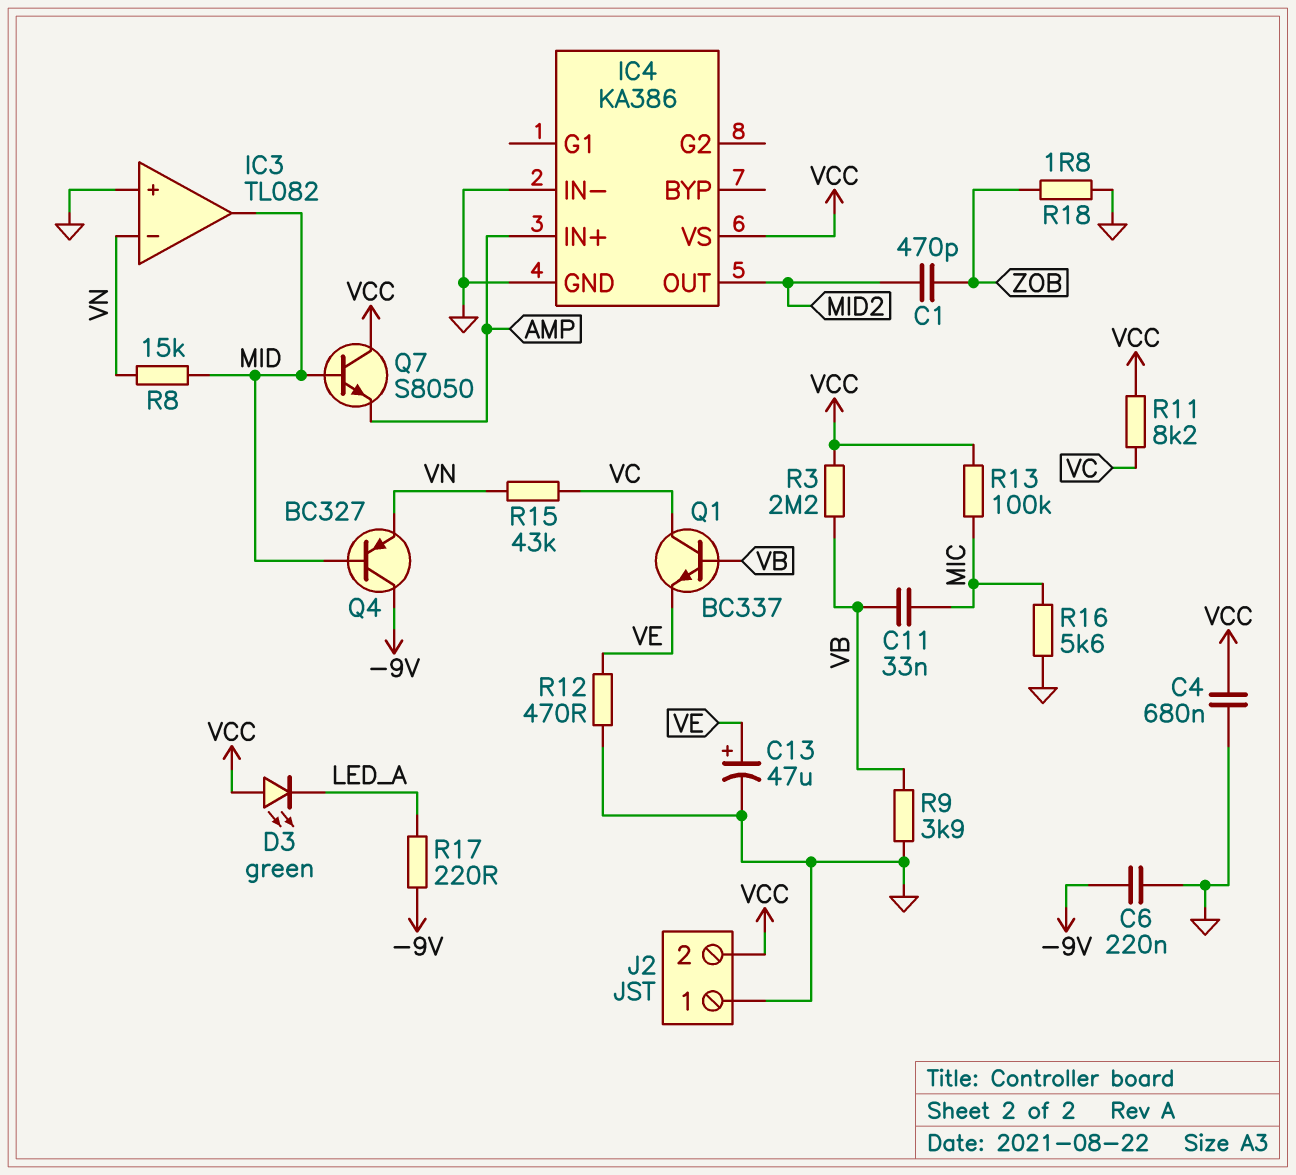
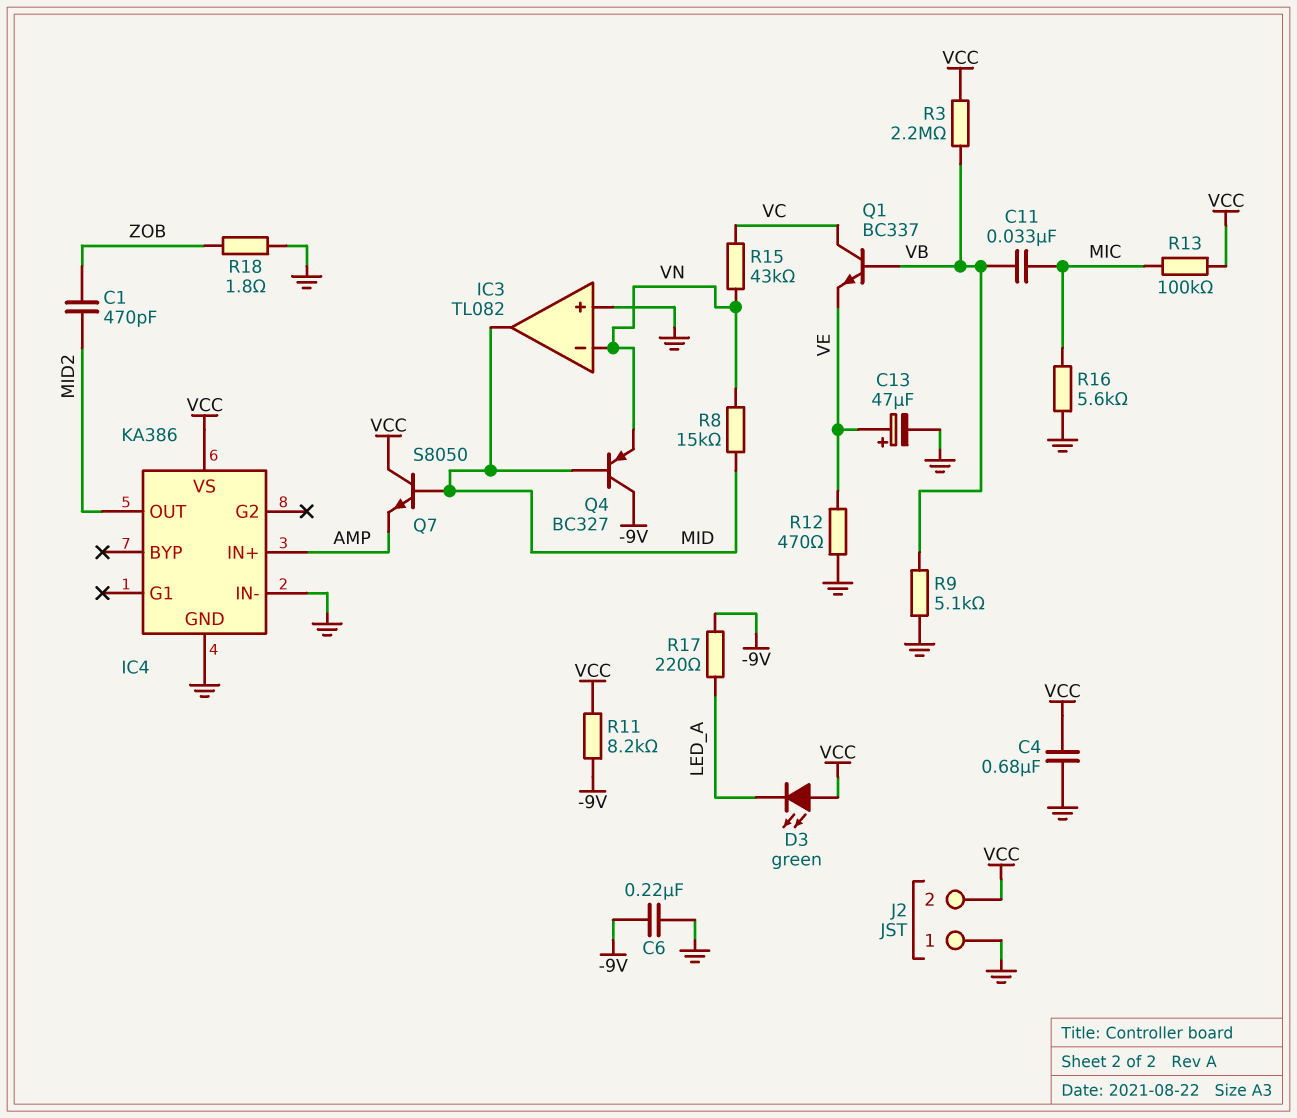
R9: 3.9k (GND, VB) -> 5.1k (GND, VB)
R11: 8.2k (VC, VCC) -> 8.2k (-9V, VCC)

